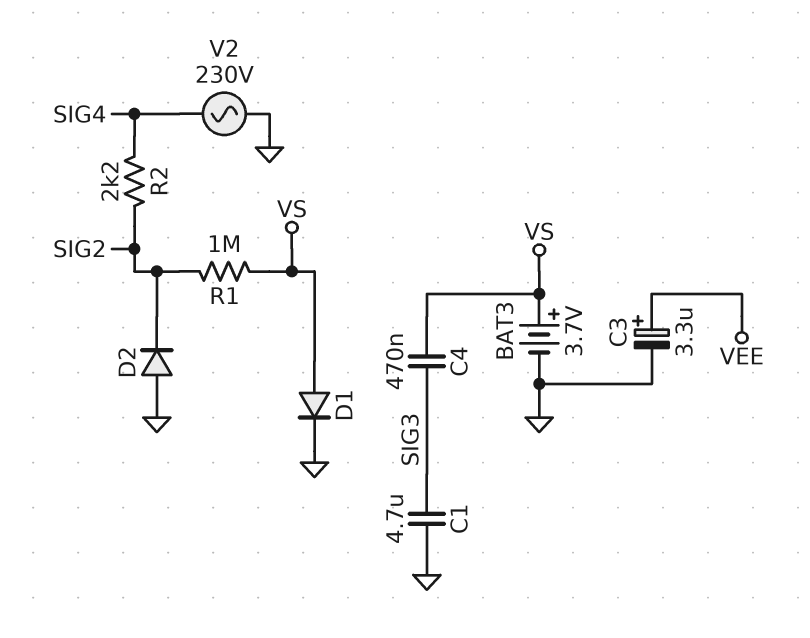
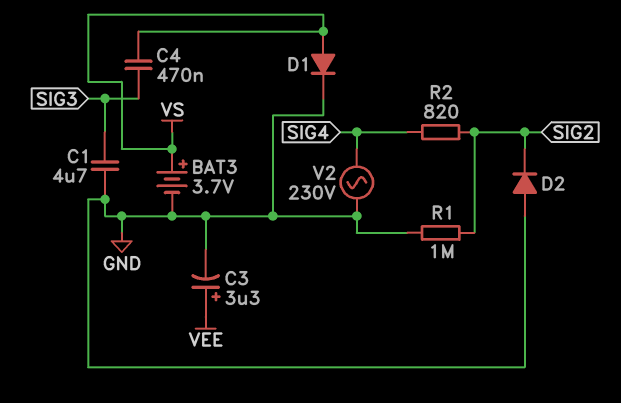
R1: 1M (SIG2, VS) -> 1M (GND, SIG2)
R2: 2.2k (SIG2, SIG4) -> 820 (SIG2, SIG4)

